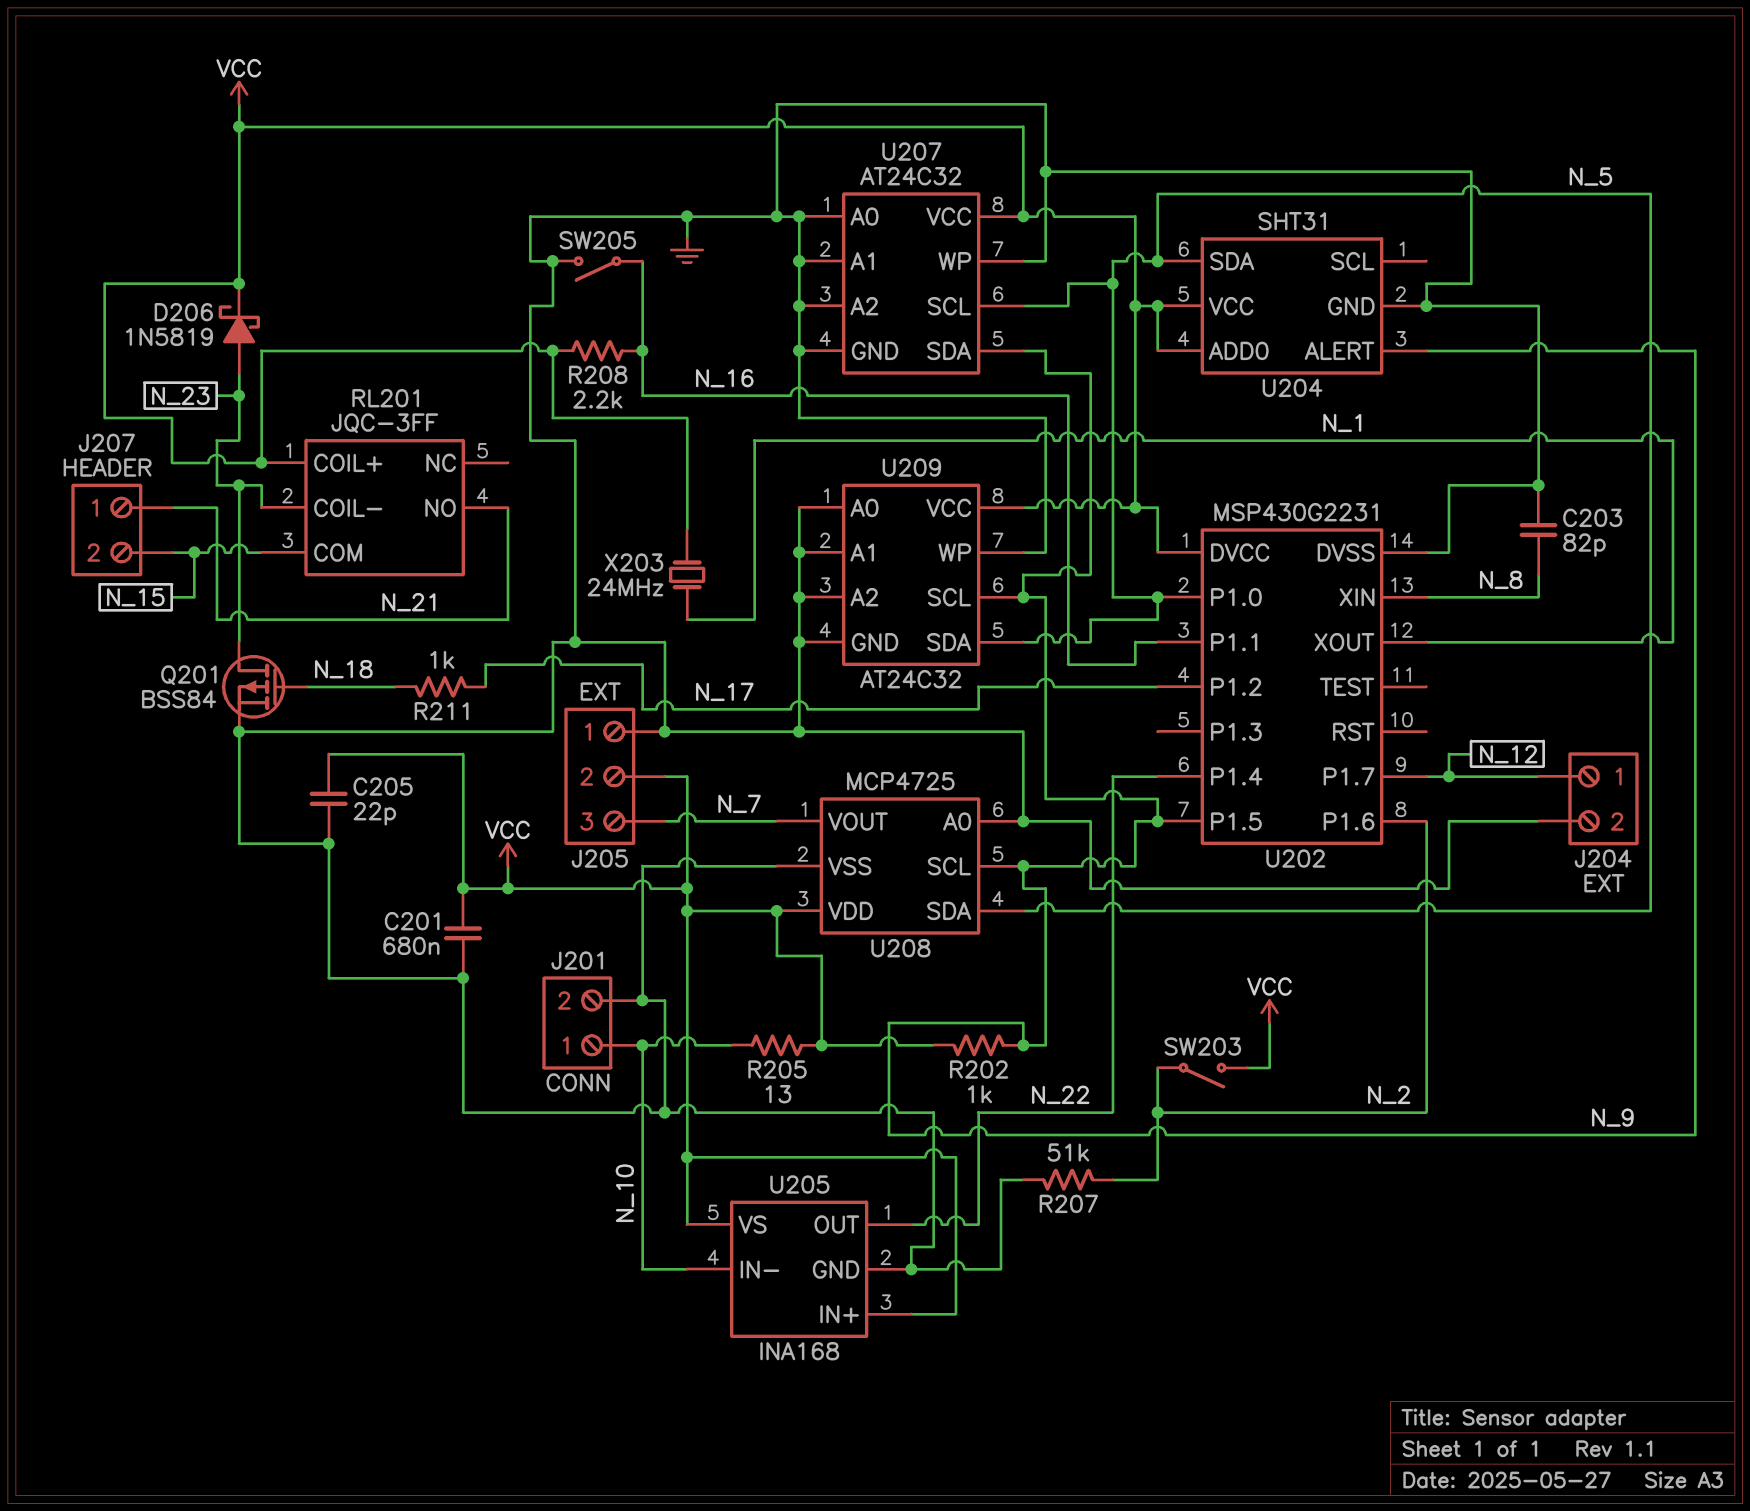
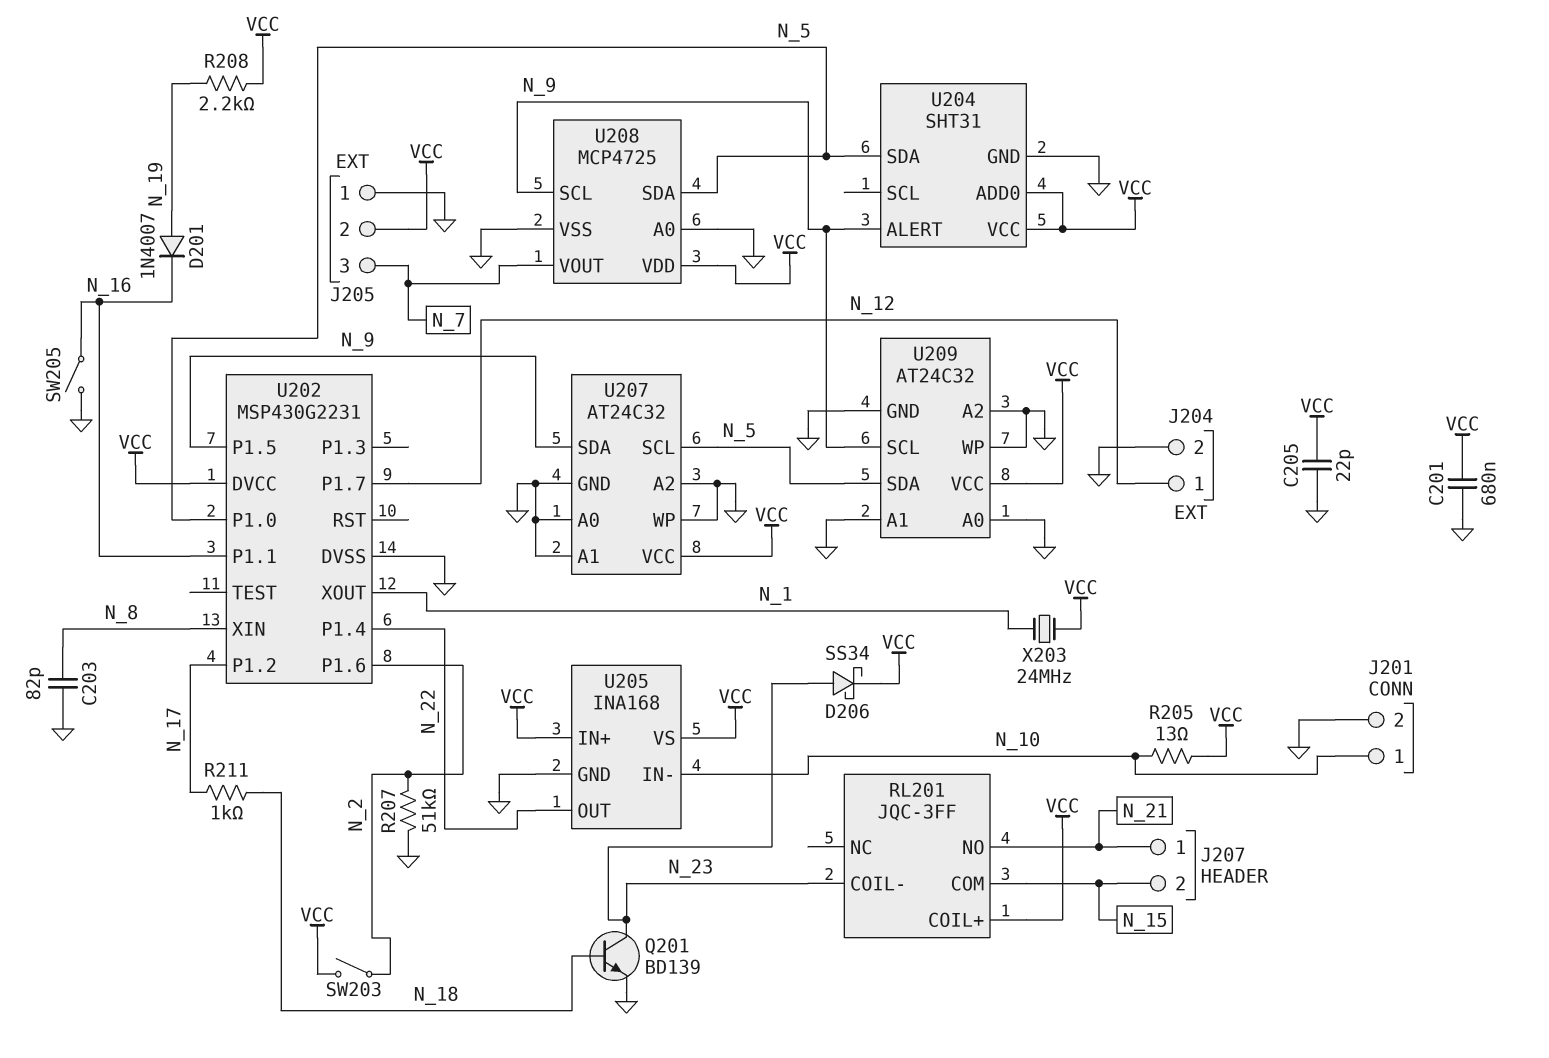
D201: none -> diode 1N4007 (A N_19, K N_16)
D206: schottky 1N5819 (A N_23, K VCC) -> schottky SS34 (A N_23, K VCC)
Q201: PMOS BSS84 (G N_18, D N_23, S GND) -> NPN BD139 (B N_18, C N_23, E GND)
R202: 1k (N_9, VCC) -> none
R208: 2.2k (N_16, VCC) -> 2.2k (N_19, VCC)

